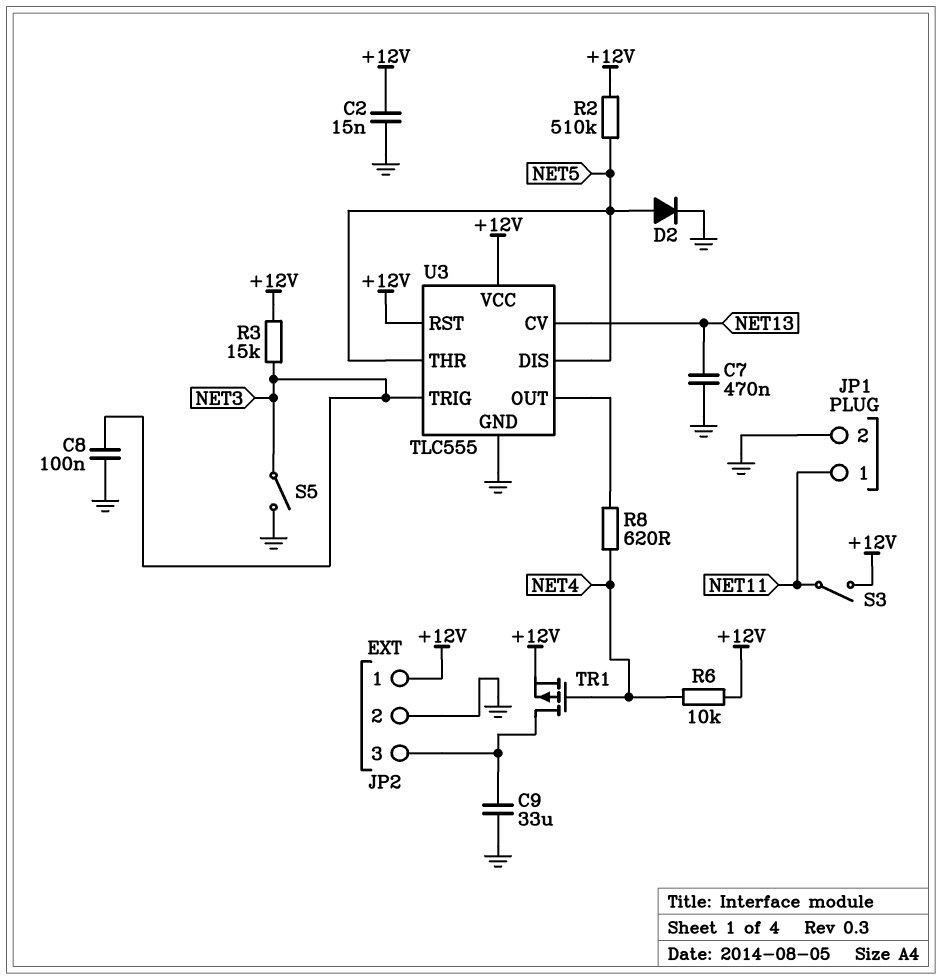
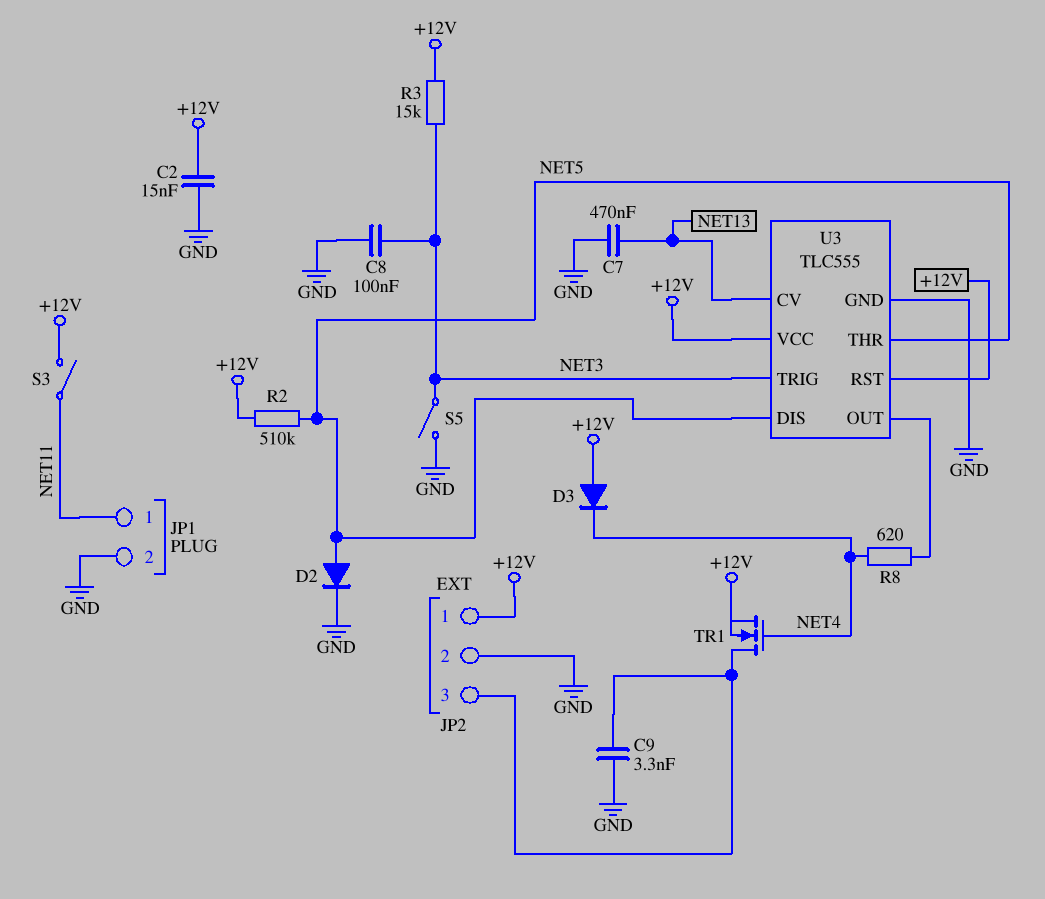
C9: 33uF (GND, JP2/3) -> 3.3nF (GND, JP2/3)
D3: none -> diode (A +12V, K NET4)
R6: 10k (+12V, NET4) -> none
TR1: PMOS (G NET4, D JP2/3, S +12V) -> NMOS (G NET4, D JP2/3, S +12V)

